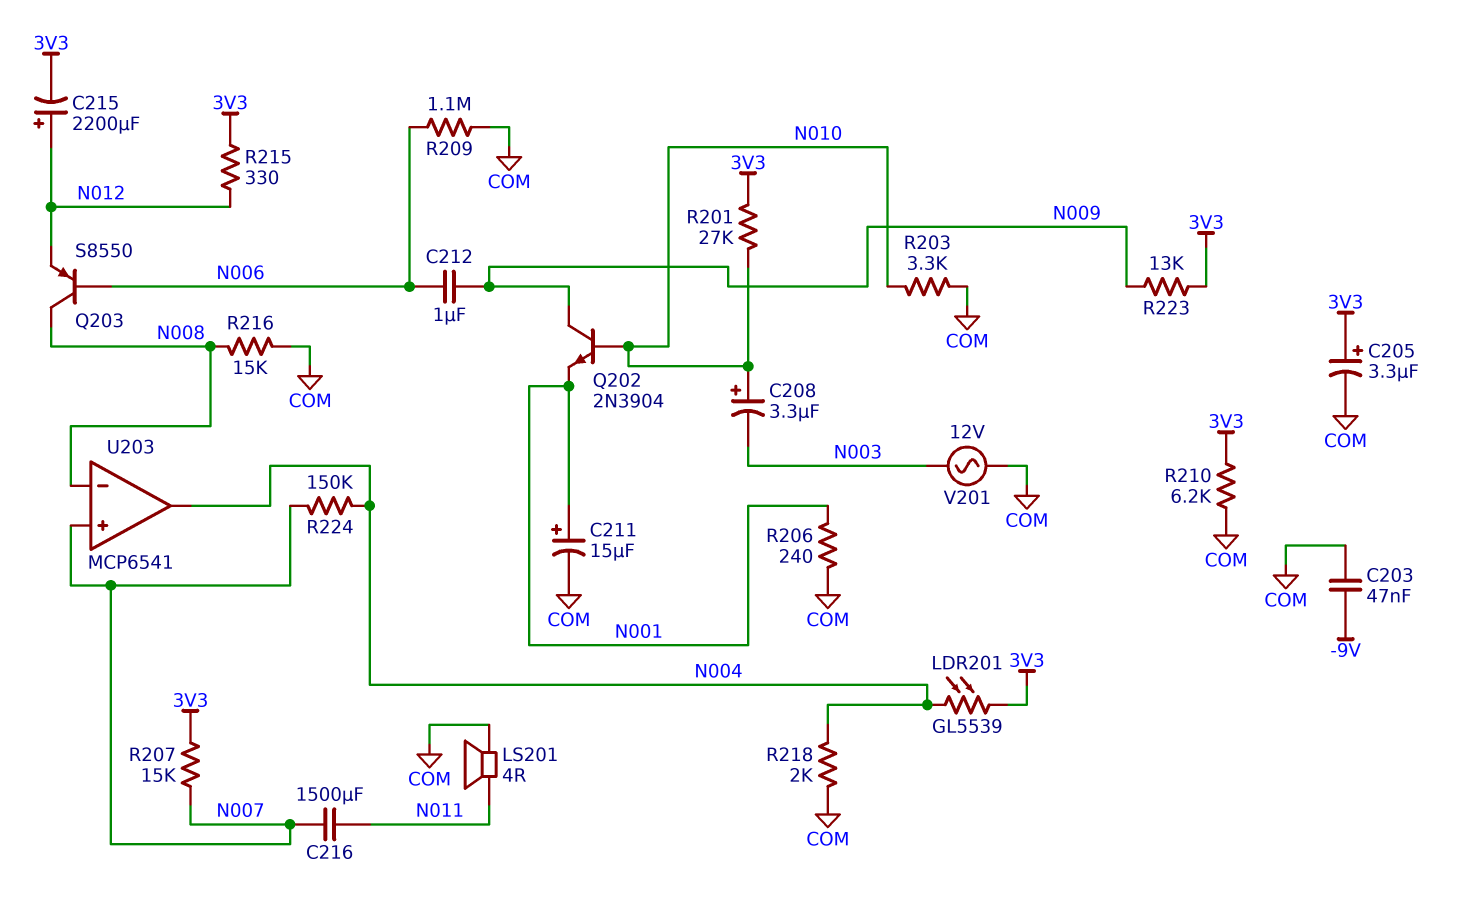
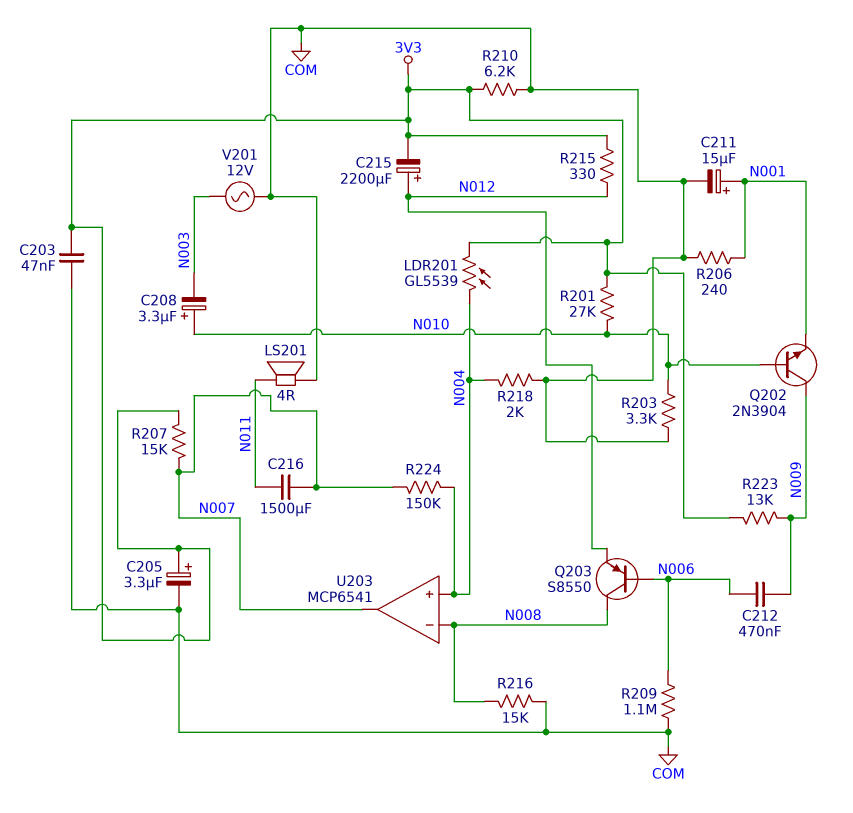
C203: 47nF (-9V, COM) -> 47nF (3V3, COM)
C212: 1uF (N006, N009) -> 470nF (N006, N009)
U203 pin in+: N007 -> N004
U203 pin out: N004 -> N007

